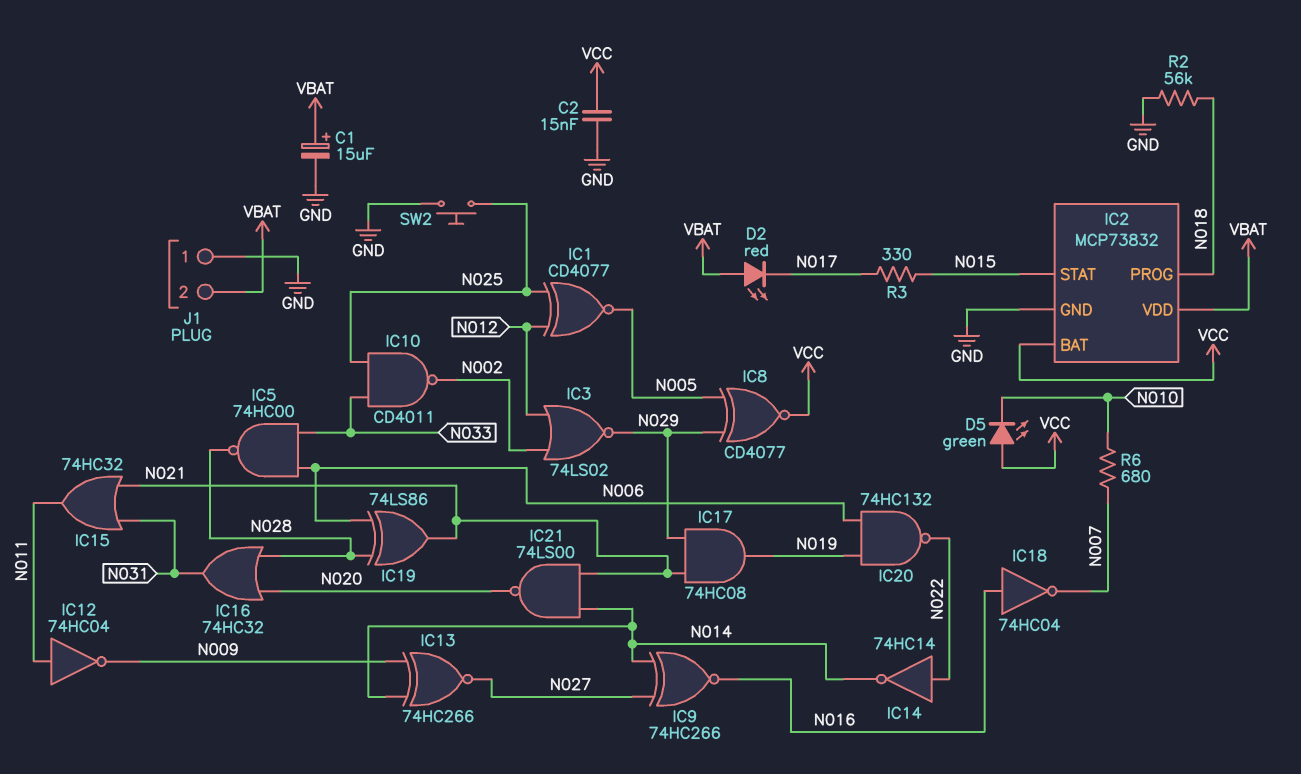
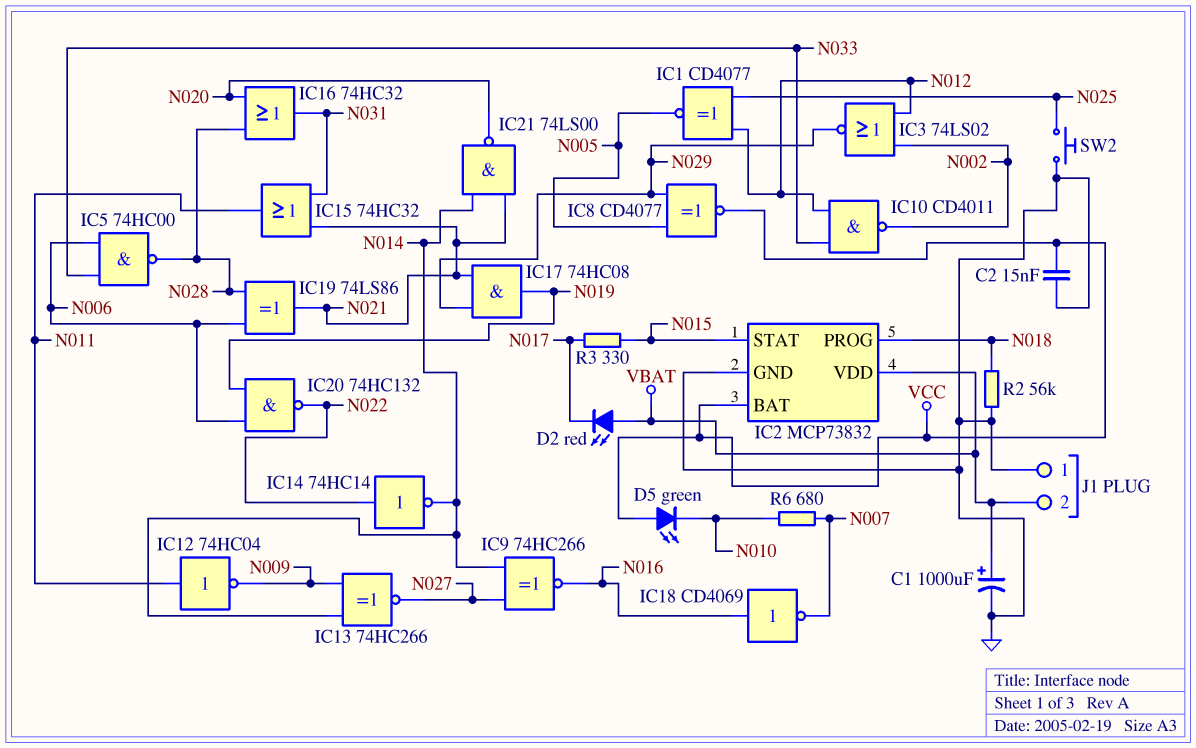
C1: 15uF (plus VBAT, minus GND) -> 1000uF (plus VBAT, minus GND)
IC10: NAND CD4011 (in N025, in N033, out N002) -> NAND CD4011 (in N012, in N033, out N002)
IC18: NOT 74HC04 (in N016, out N007) -> NOT CD4069 (in N016, out N007)

